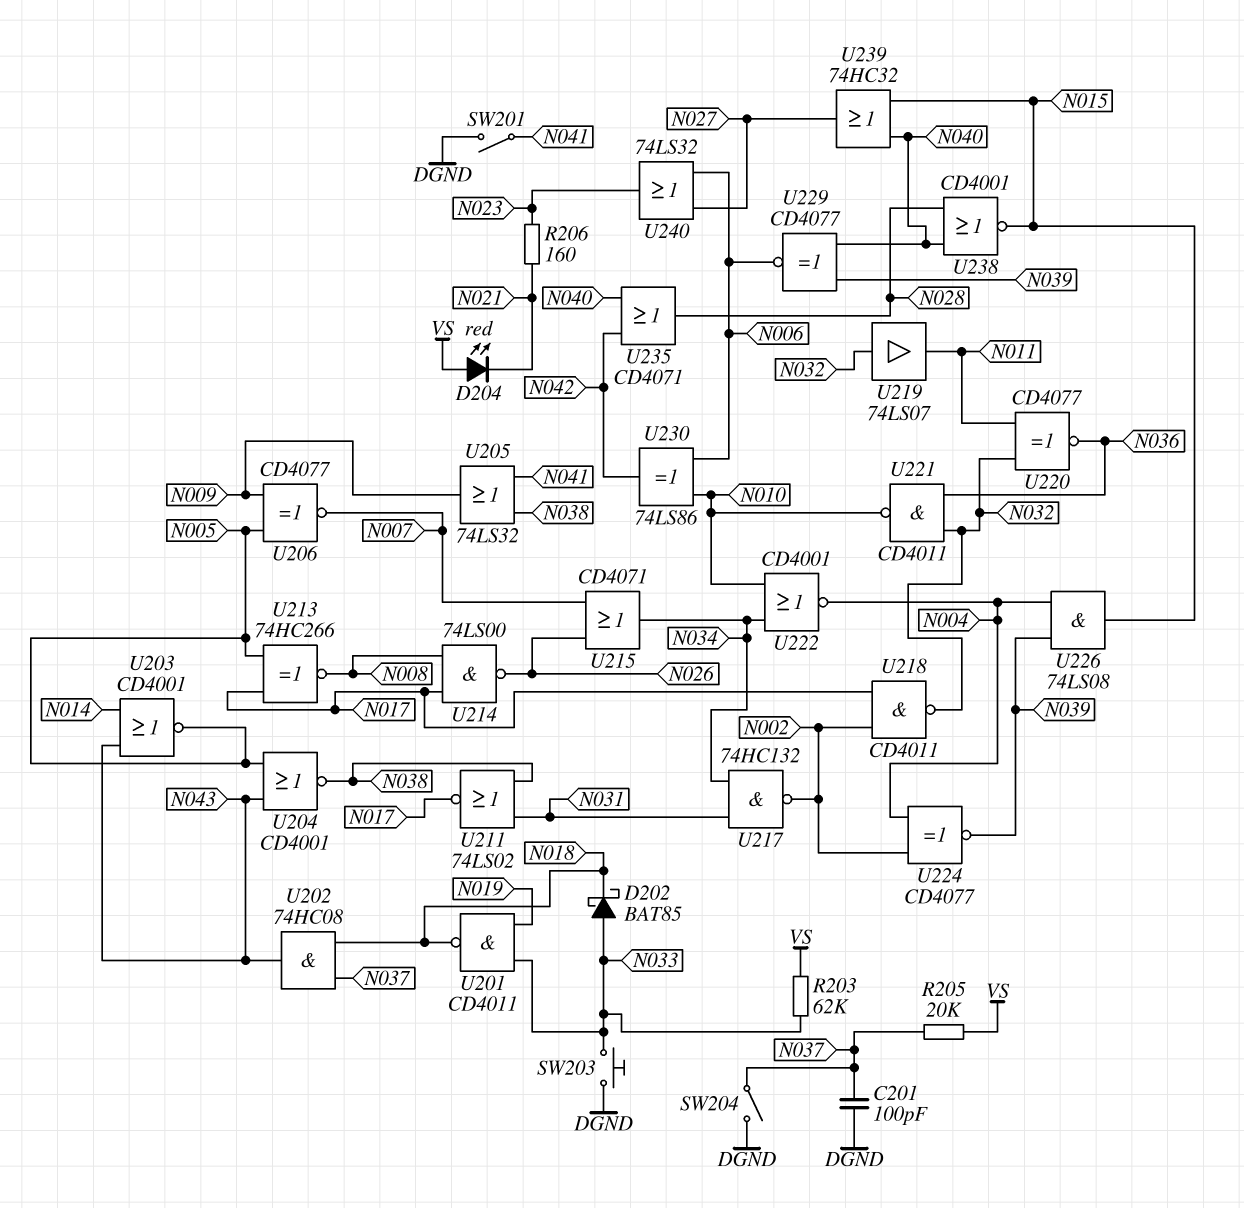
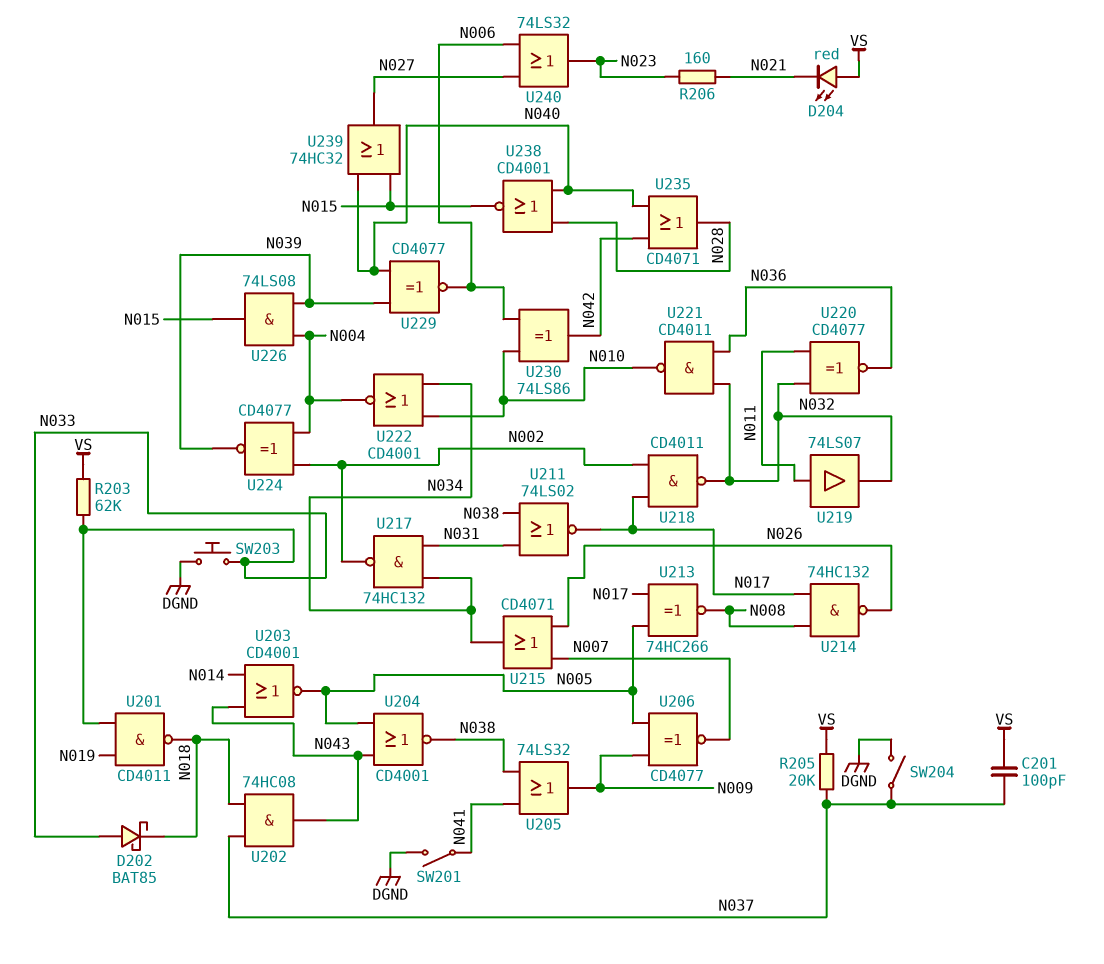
C201: 100pF (DGND, N037) -> 100pF (N037, VS)
U214: NAND 74LS00 (in N008, in N017, out N026) -> NAND 74HC132 (in N008, in N017, out N026)
U219: buffer 74LS07 (in N032, out N011) -> buffer 74LS07 (in N011, out N032)

